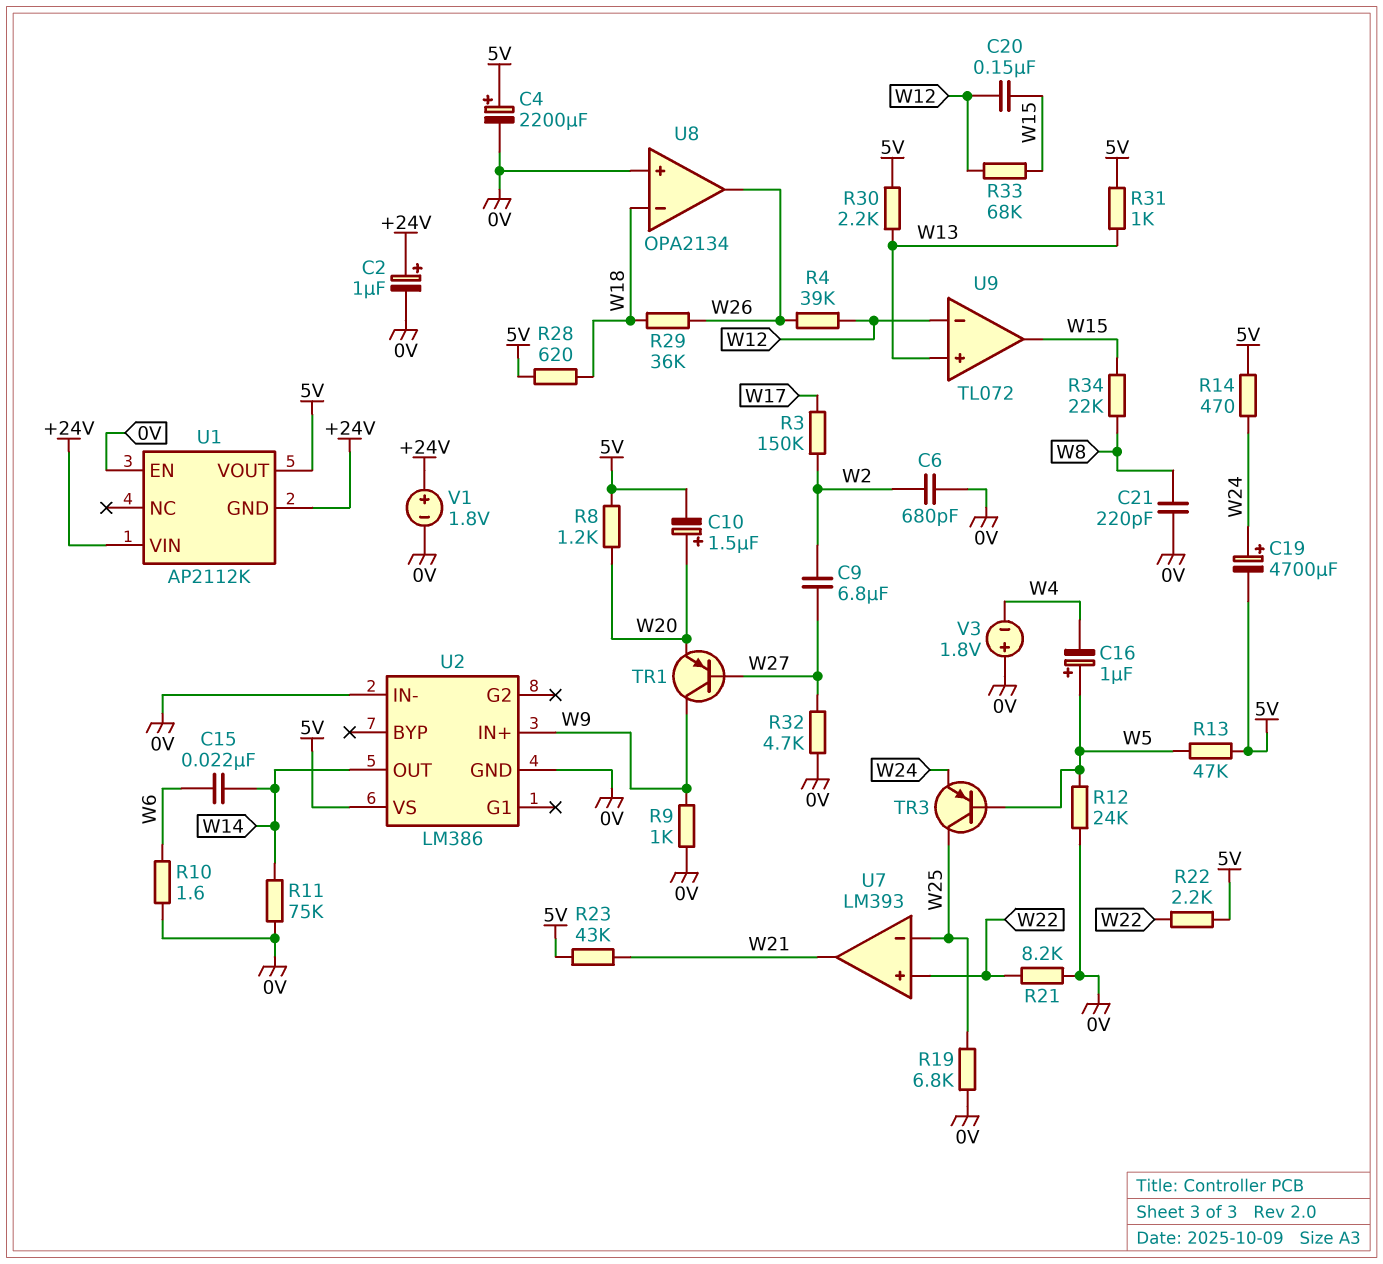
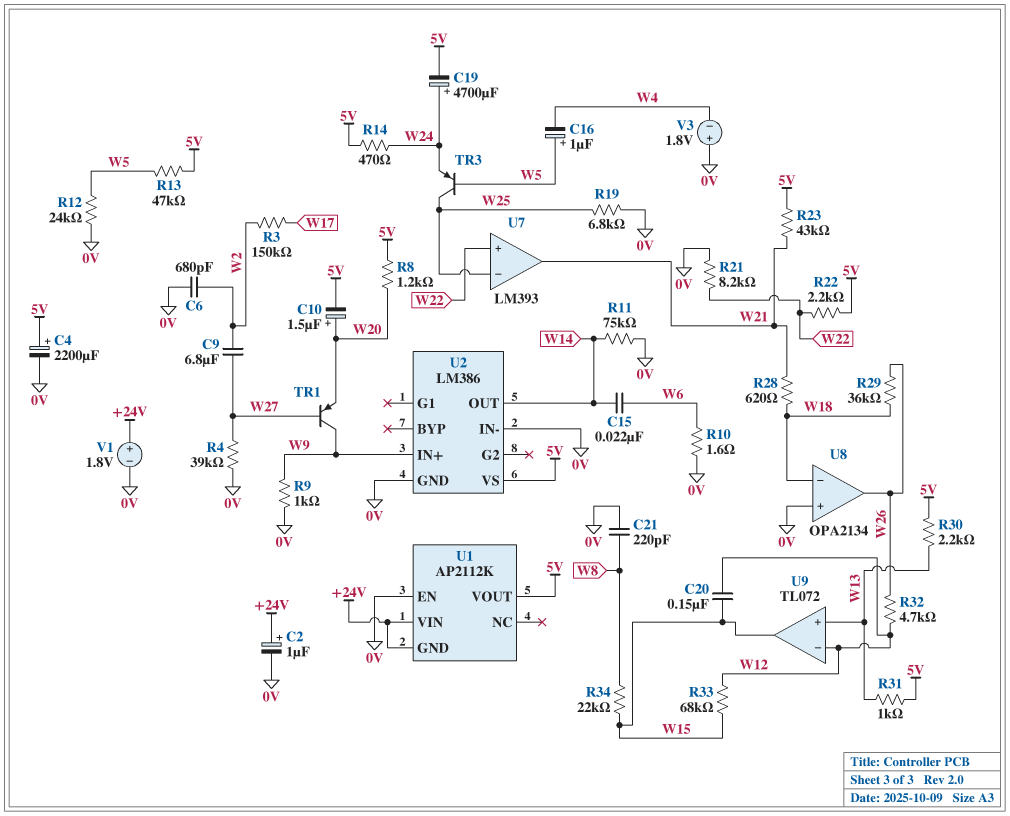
R4: 39k (W12, W26) -> 39k (0V, W27)
R28: 620 (5V, W18) -> 620 (W18, W21)
R32: 4.7k (0V, W27) -> 4.7k (W12, W26)

